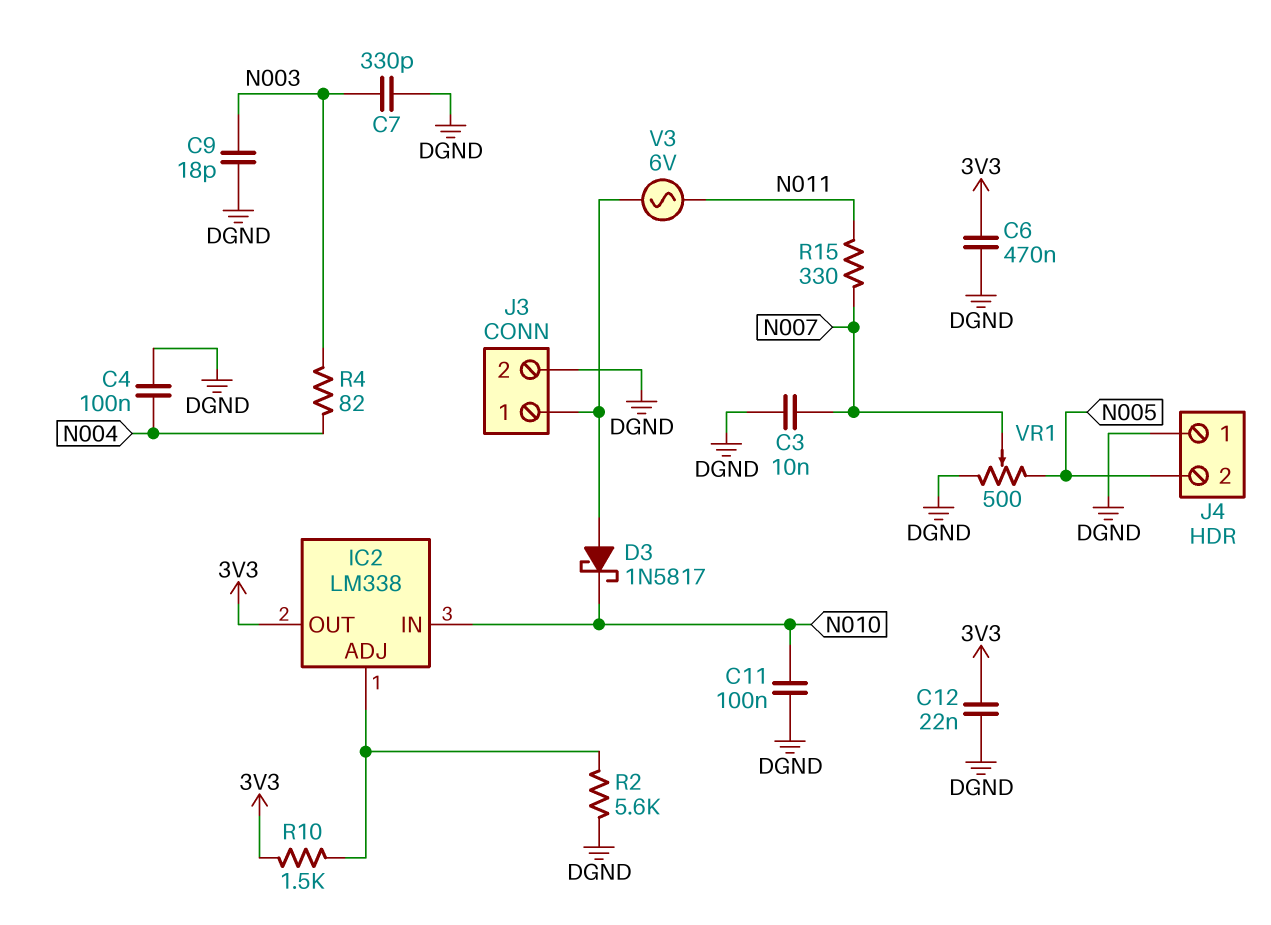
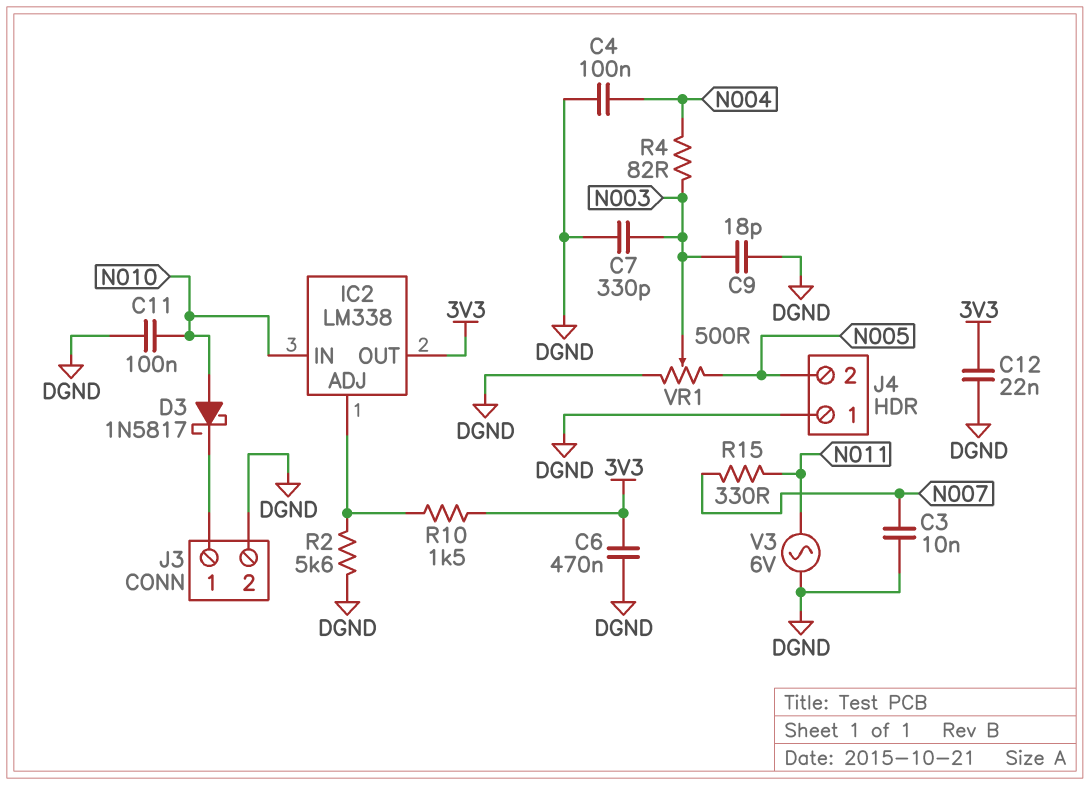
D3: schottky 1N5817 (A J3/1, K N010) -> schottky 1N5817 (A N010, K J3/1)
V3: AC 6V (J3/1, N011) -> AC 6V (DGND, N011)
VR1: 500 (DGND, N005, wiper N007) -> 500 (DGND, N005, wiper N003)

